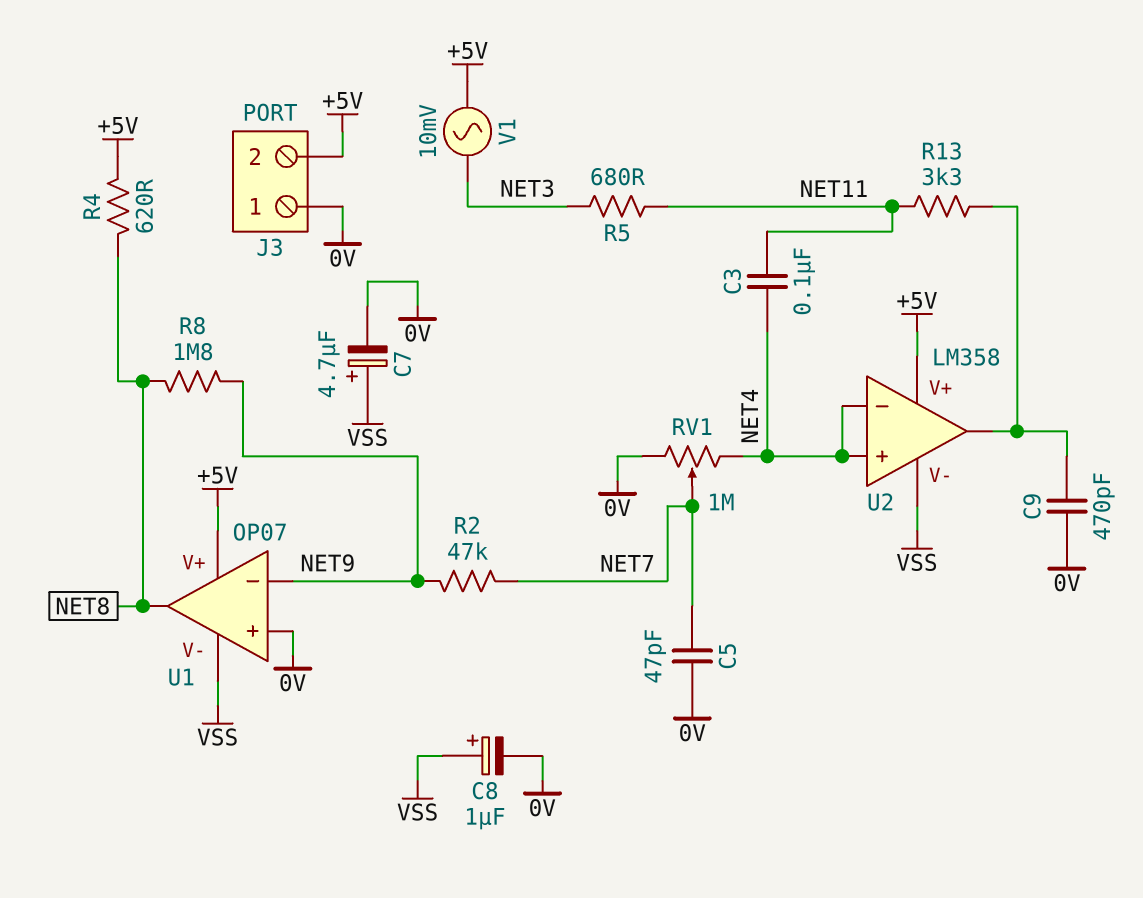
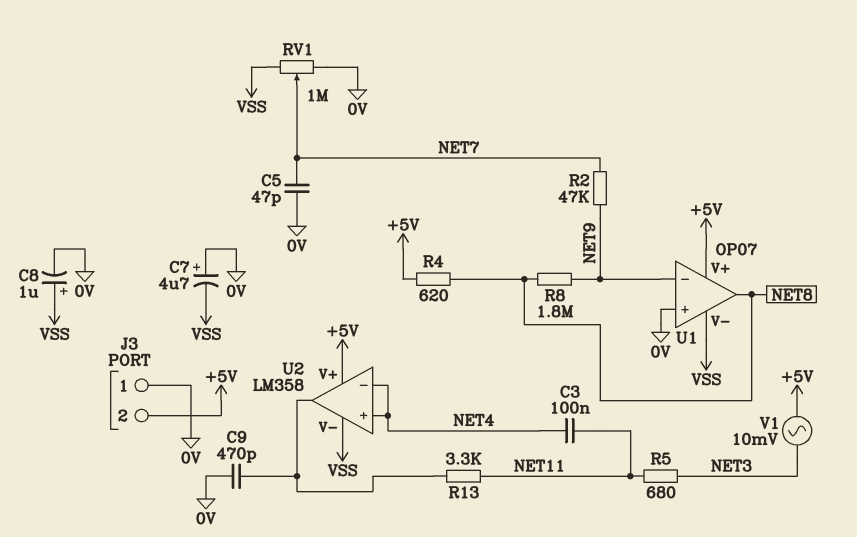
C7: 4.7uF (plus VSS, minus 0V) -> 4.7uF (plus 0V, minus VSS)
RV1: 1M (0V, NET4, wiper NET7) -> 1M (0V, VSS, wiper NET7)

